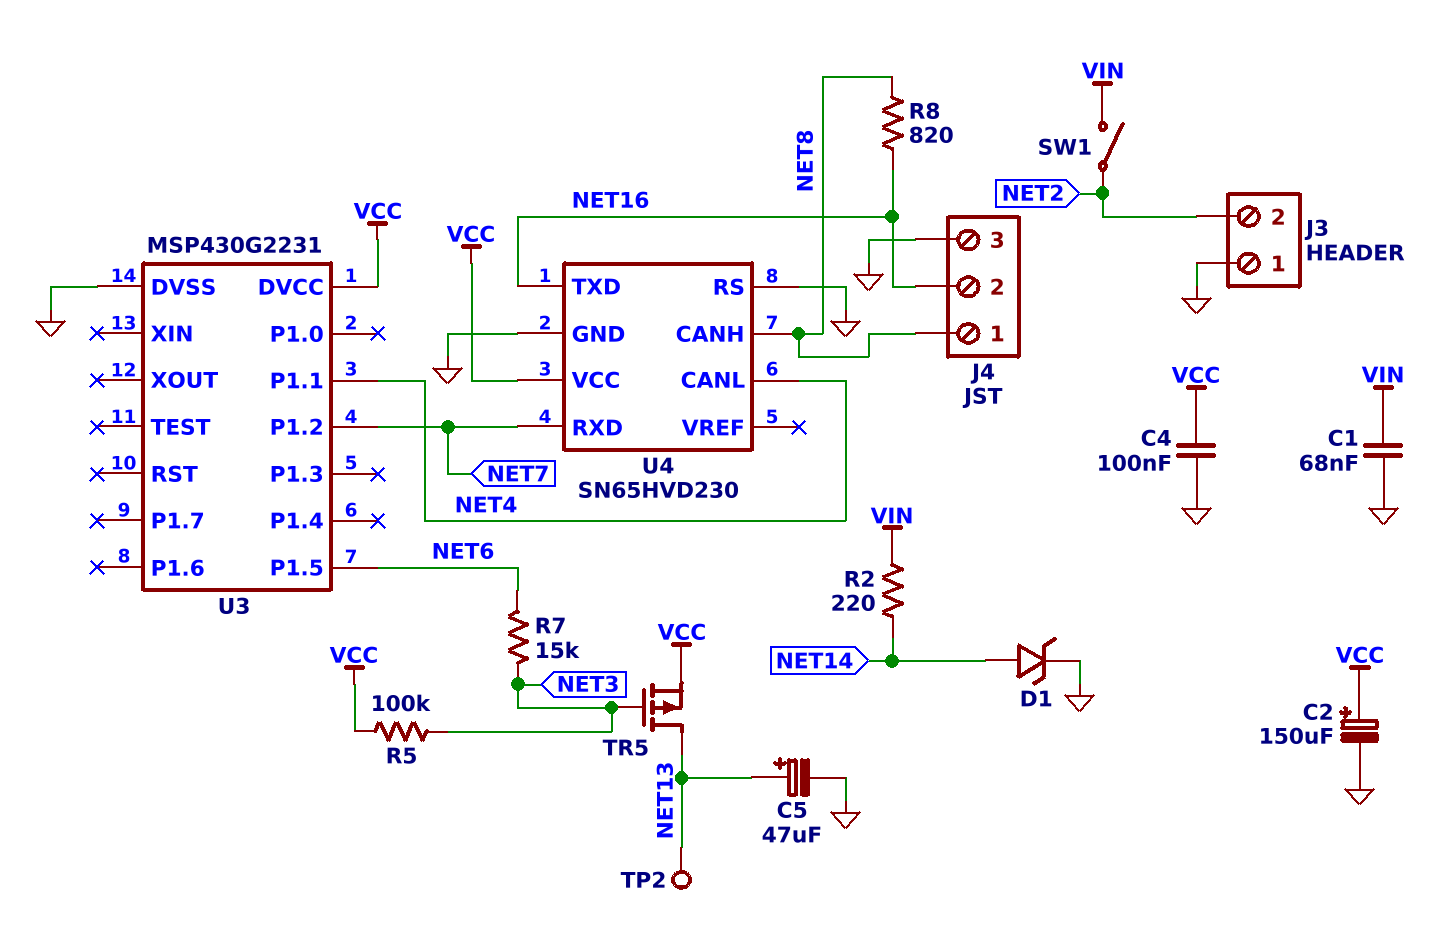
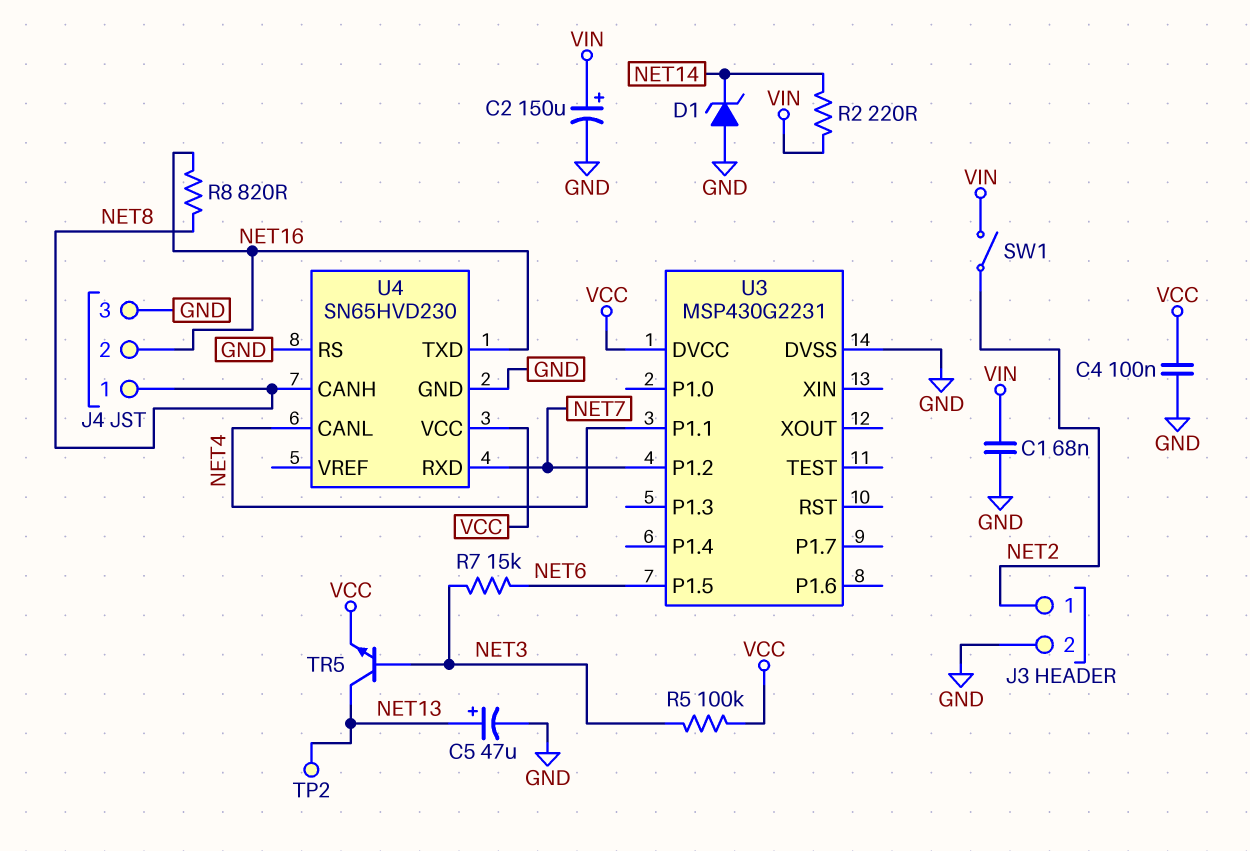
C2: 150uF (plus VCC, minus GND) -> 150uF (plus VIN, minus GND)
D1: zener (A NET14, K GND) -> zener (A GND, K NET14)
J3 pin 1: GND -> NET2
J3 pin 2: NET2 -> GND
TR5: PMOS (G NET3, D NET13, S VCC) -> NPN (B NET3, C NET13, E VCC)

